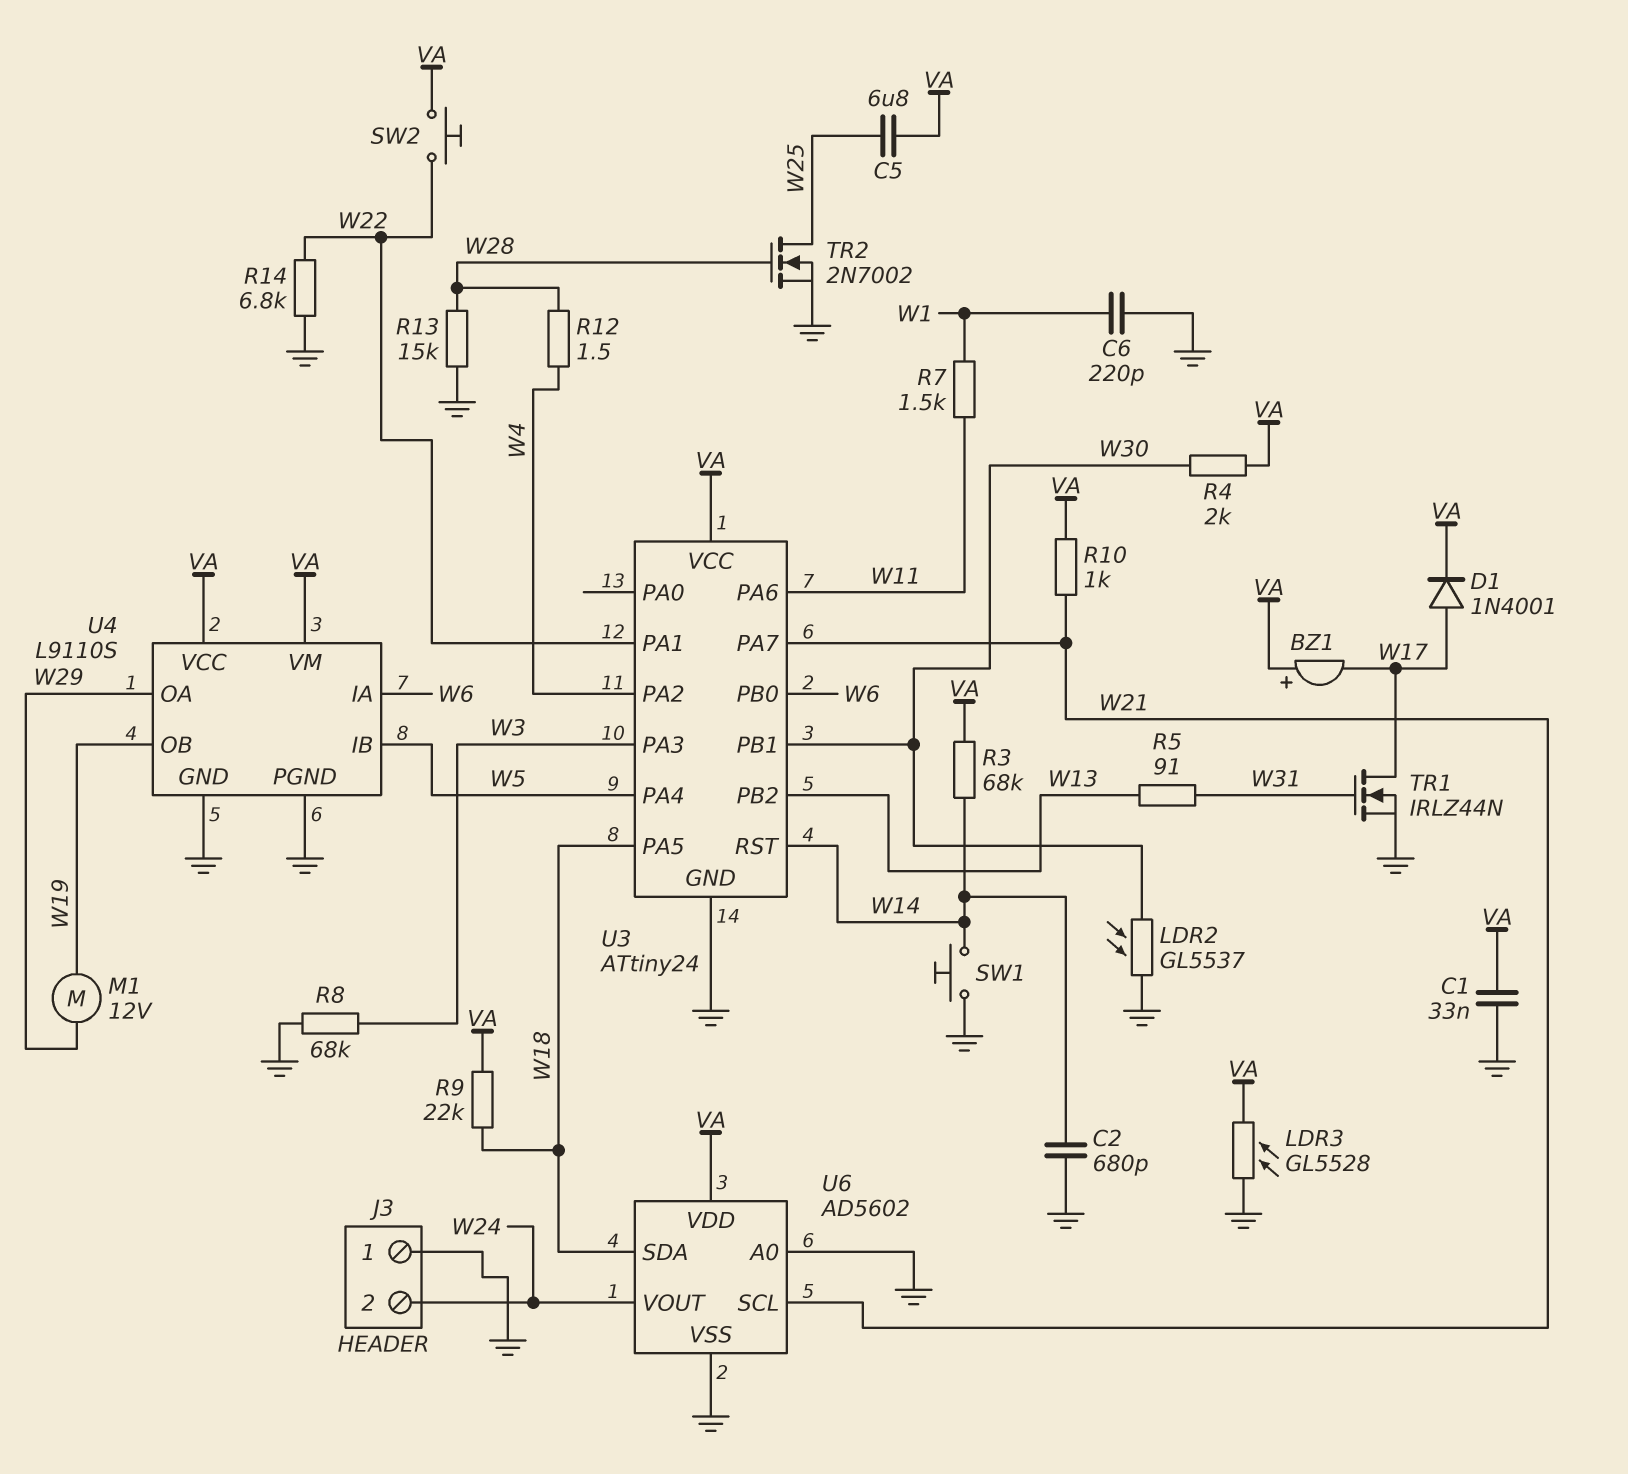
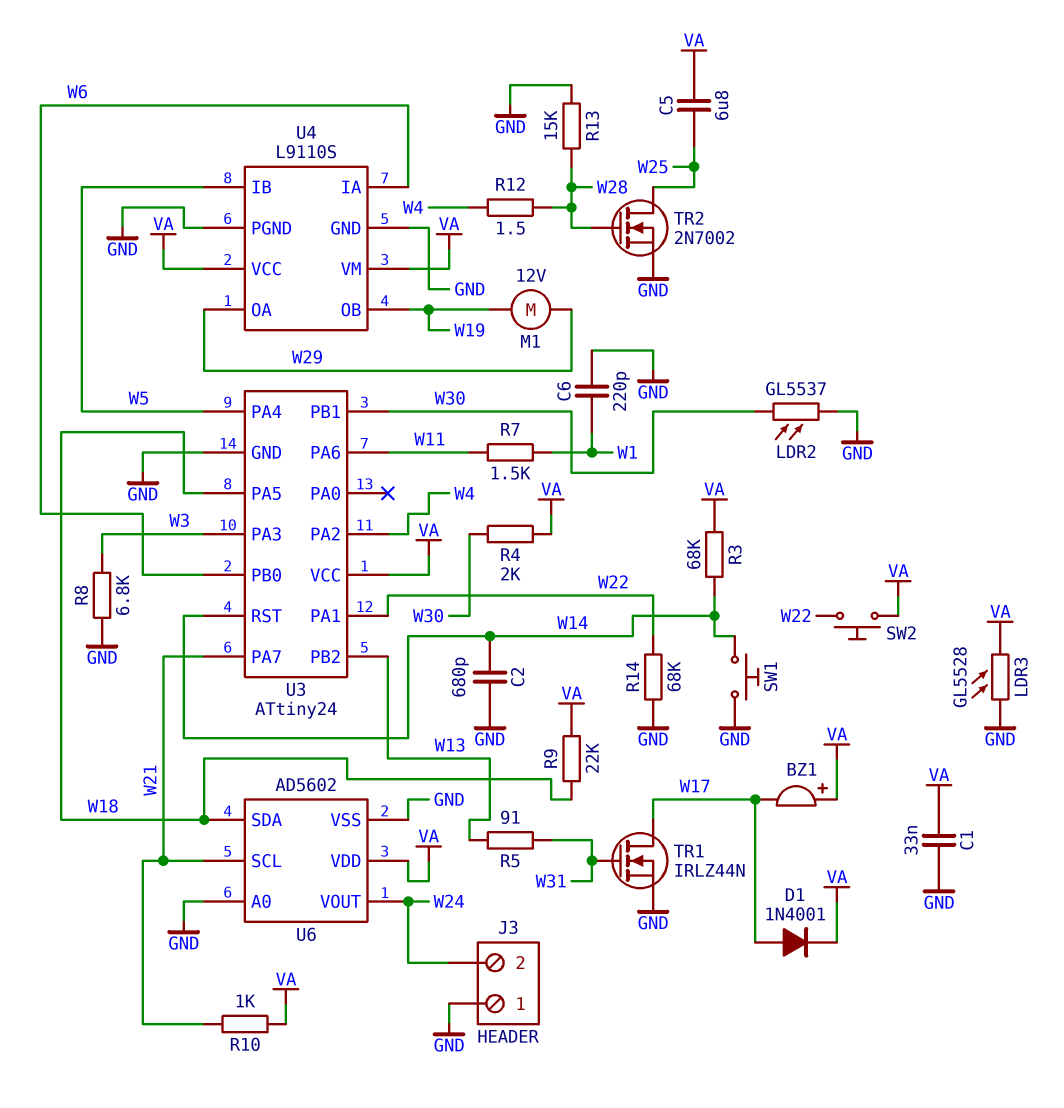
R8: 68k (GND, W3) -> 6.8k (GND, W3)
R14: 6.8k (GND, W22) -> 68k (GND, W22)

